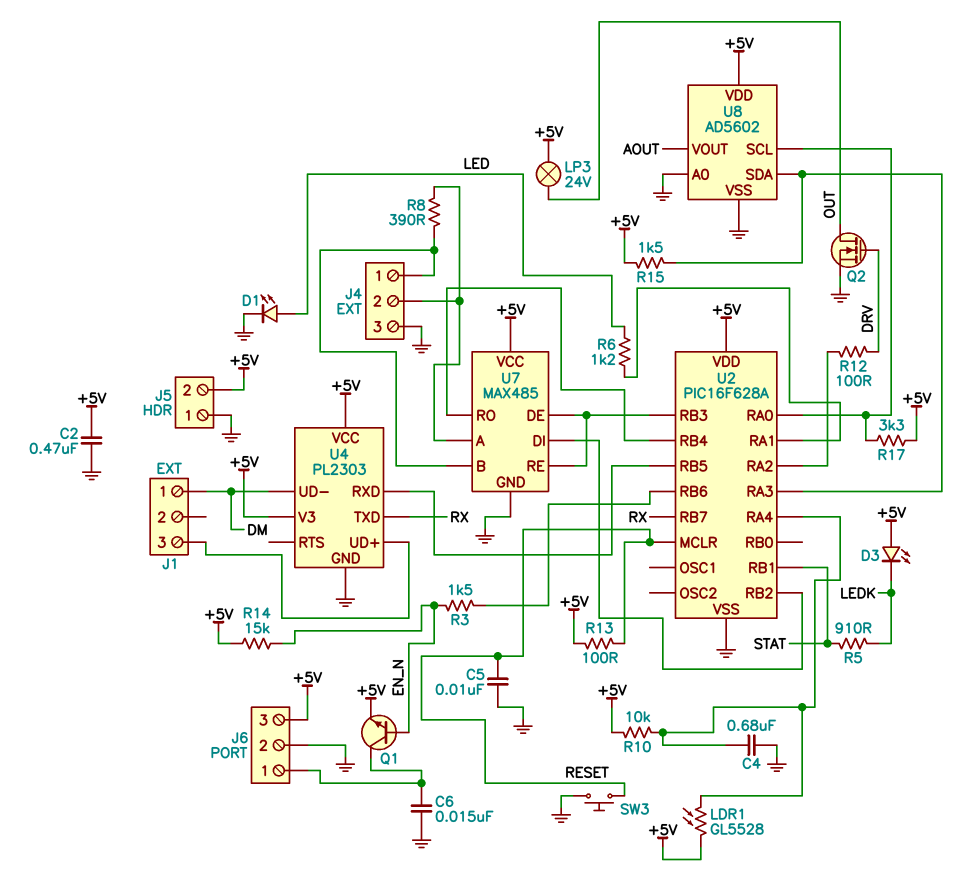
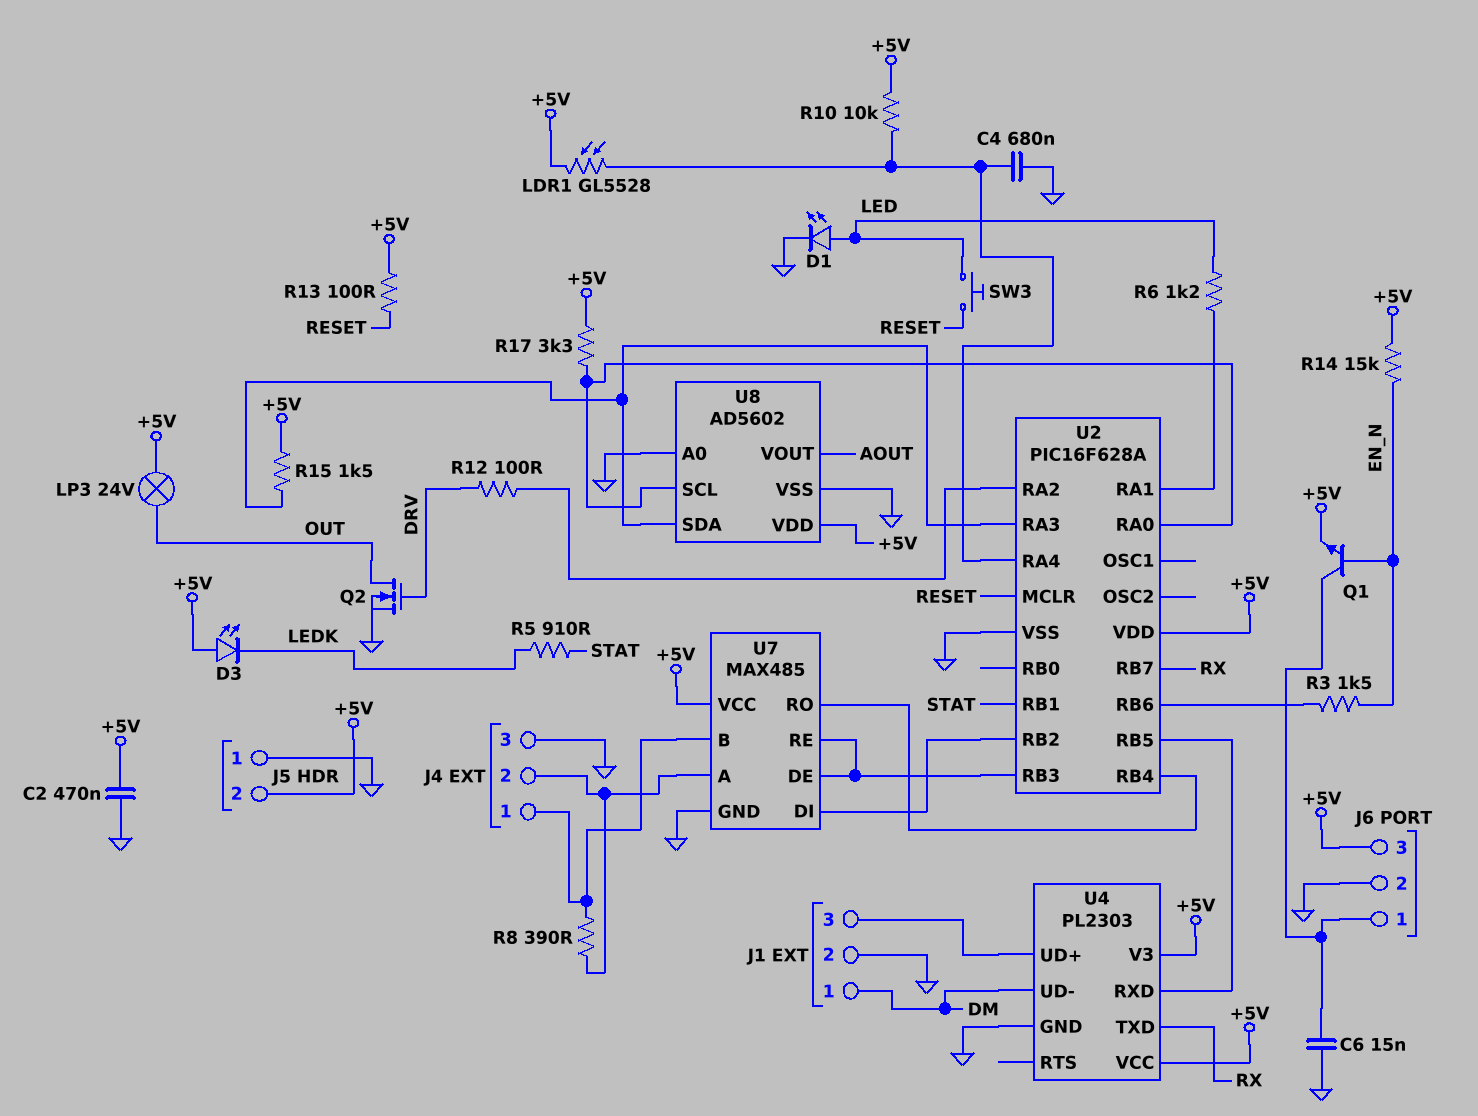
C5: 10nF (GND, RESET) -> none
J1 pin 2: none -> GND
SW3: button (GND, RESET) -> button (LED, RESET)

